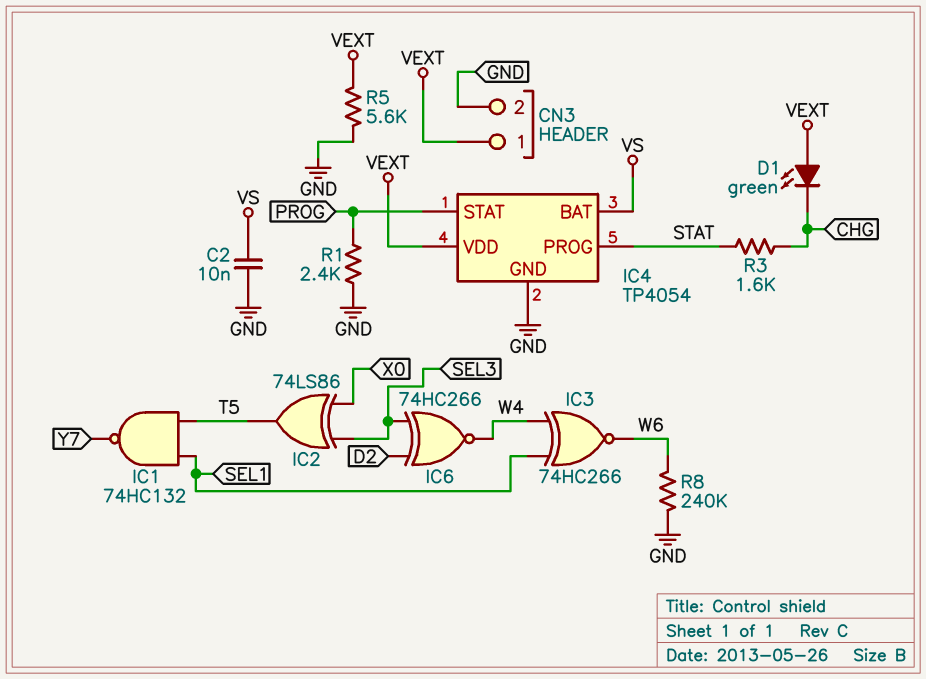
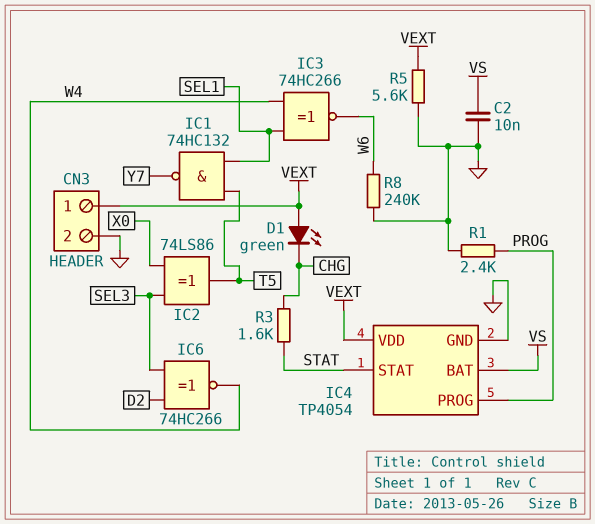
IC4 pin PROG: STAT -> PROG
IC4 pin STAT: PROG -> STAT

